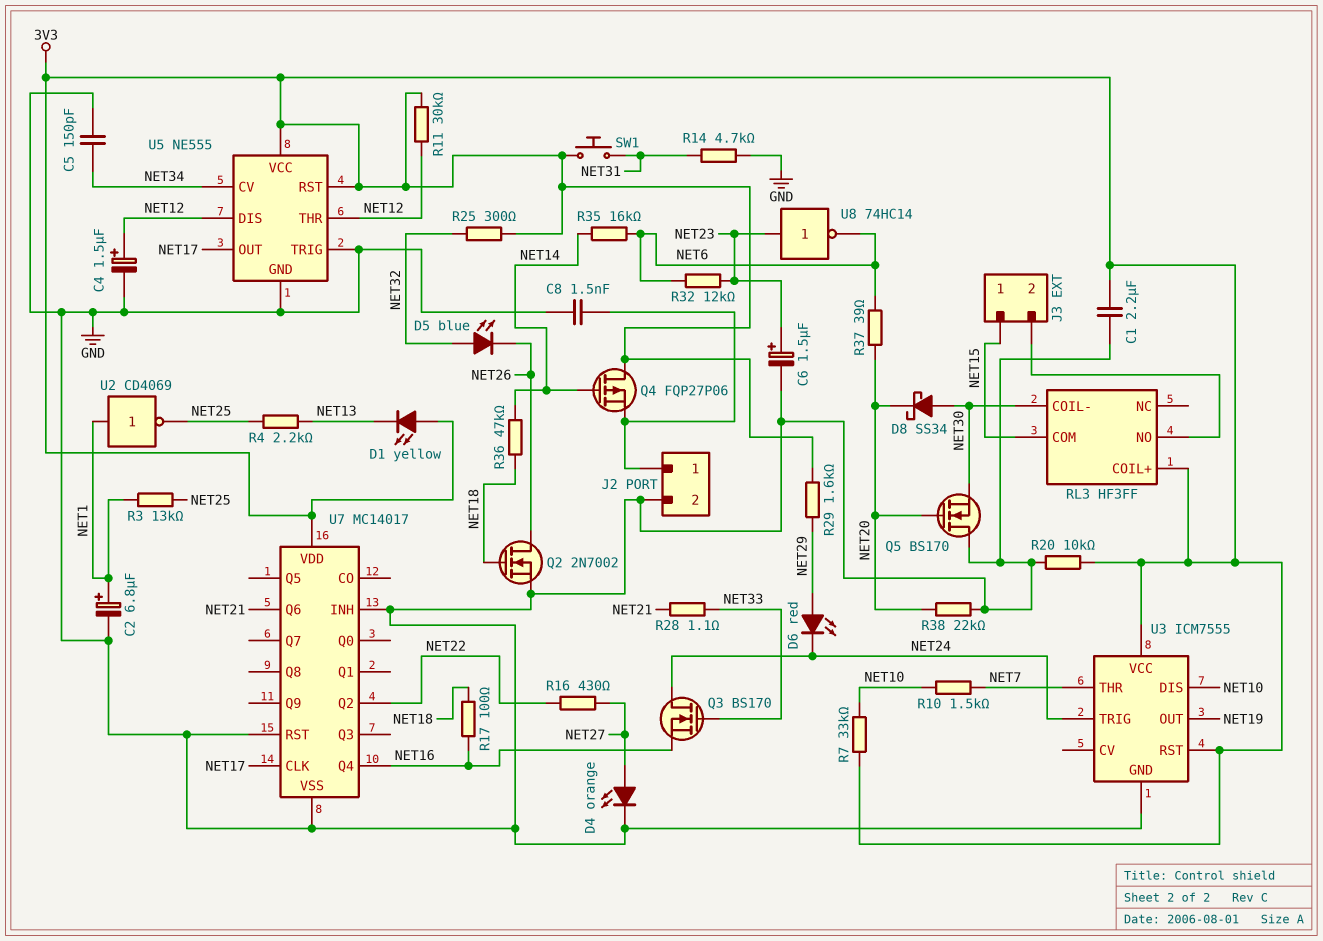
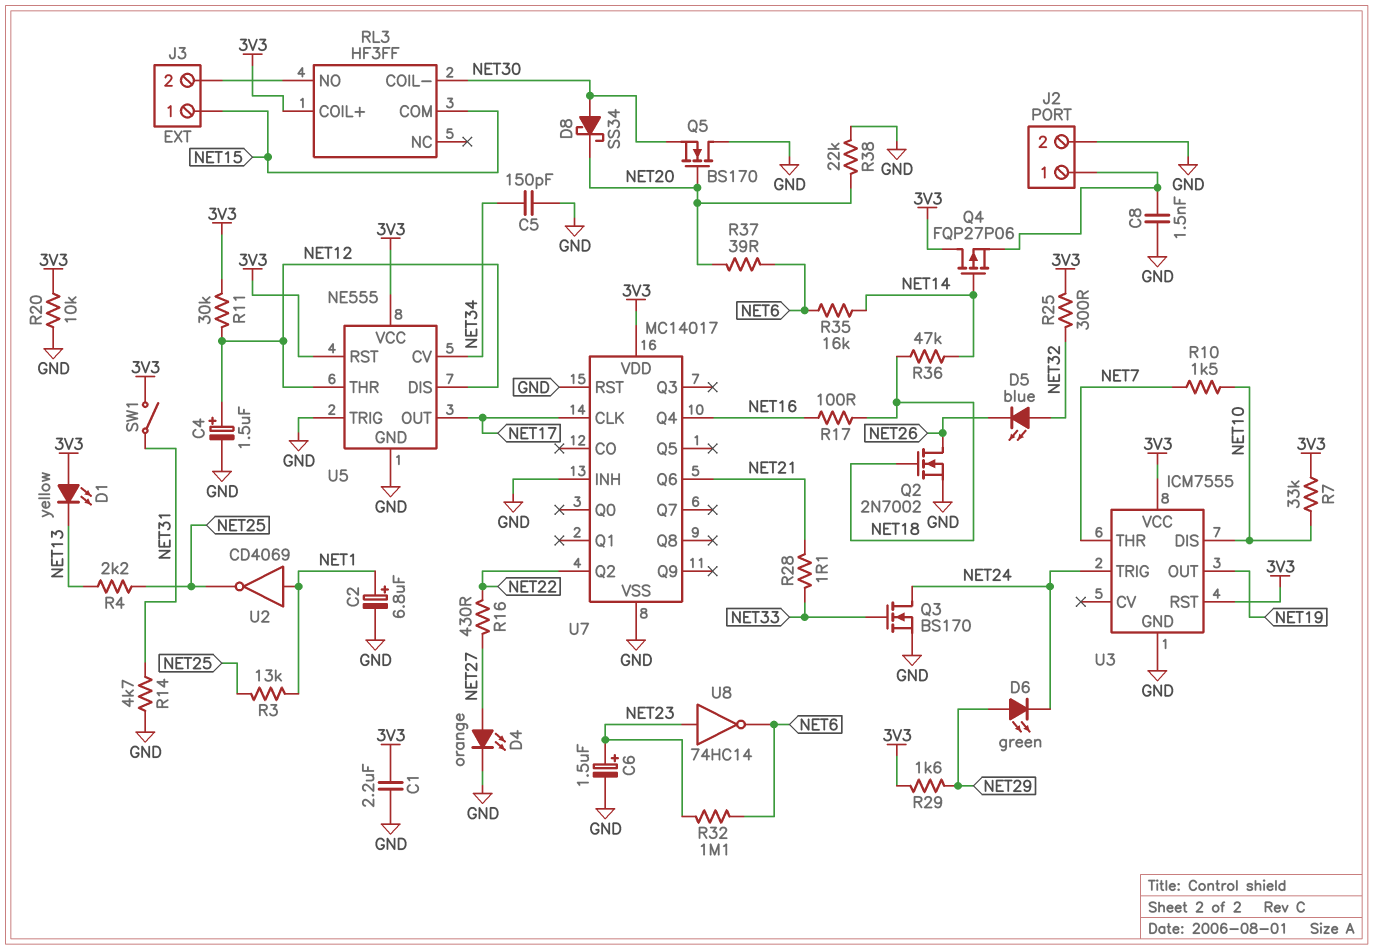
D6: LED red (A NET29, K NET24) -> LED green (A NET29, K NET24)
Q3: NMOS BS170 (G NET33, D NET24, S NET16) -> NMOS BS170 (G NET33, D NET24, S GND)
R32: 12k (NET6, NET23) -> 1.1M (NET6, NET23)
SW1: button (3V3, NET31) -> switch (3V3, NET31)

